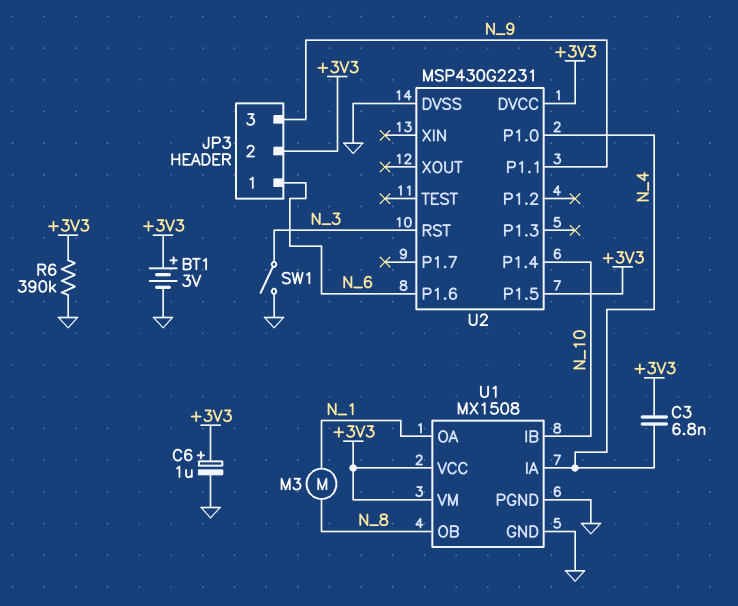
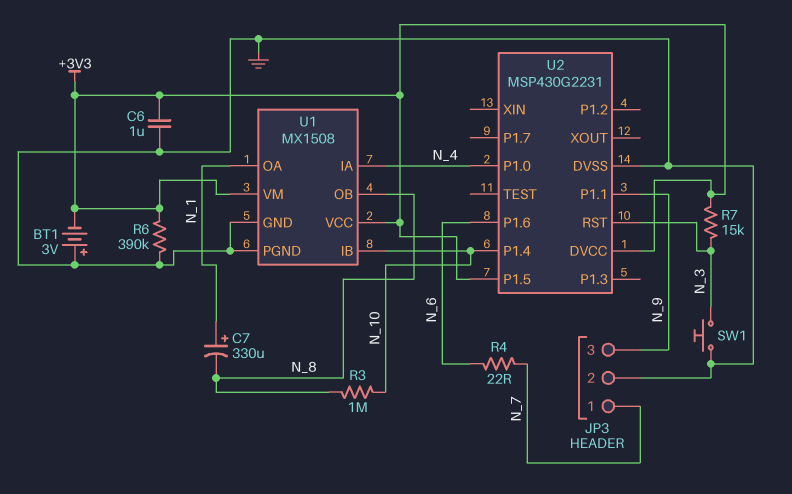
BT1: 3V (plus +3V3, minus GND) -> 3V (plus GND, minus +3V3)
C3: 6.8nF (+3V3, N_4) -> none
C6: 1uF (plus +3V3, minus GND) -> 1uF (+3V3, GND)
C7: none -> 330uF (plus N_1, minus N_8)
JP3 pin 1: N_6 -> N_7
JP3 pin 2: +3V3 -> GND
M3: motor (N_1, N_8) -> none
R3: none -> 1M (N_8, N_10)
R4: none -> 22 (N_6, N_7)
R7: none -> 15k (+3V3, N_3)
SW1: switch (GND, N_3) -> button (GND, N_3)

